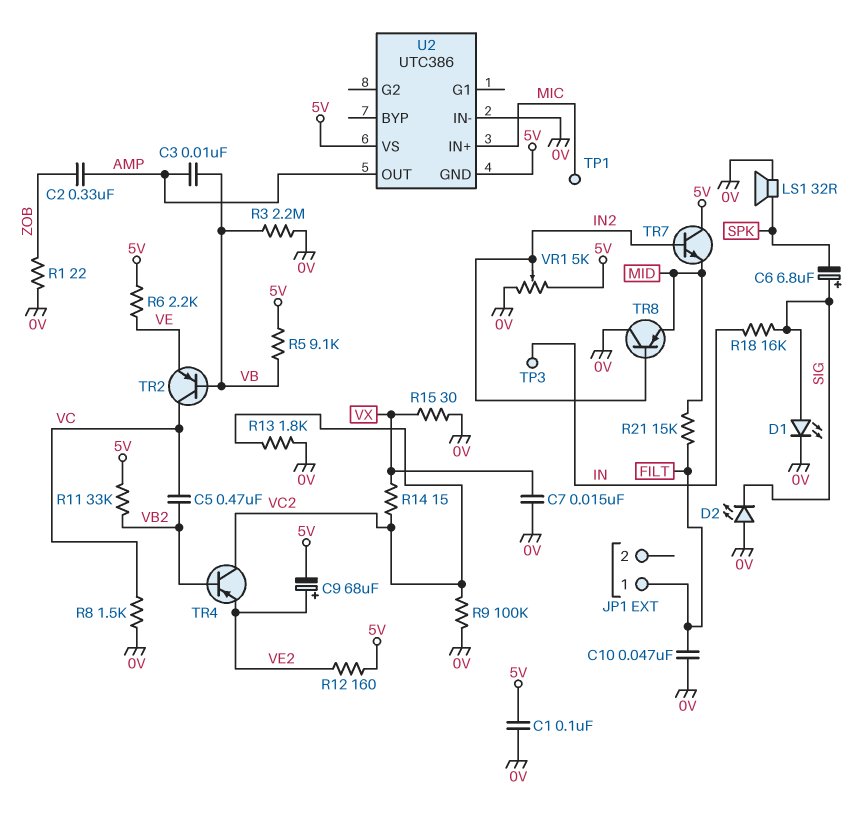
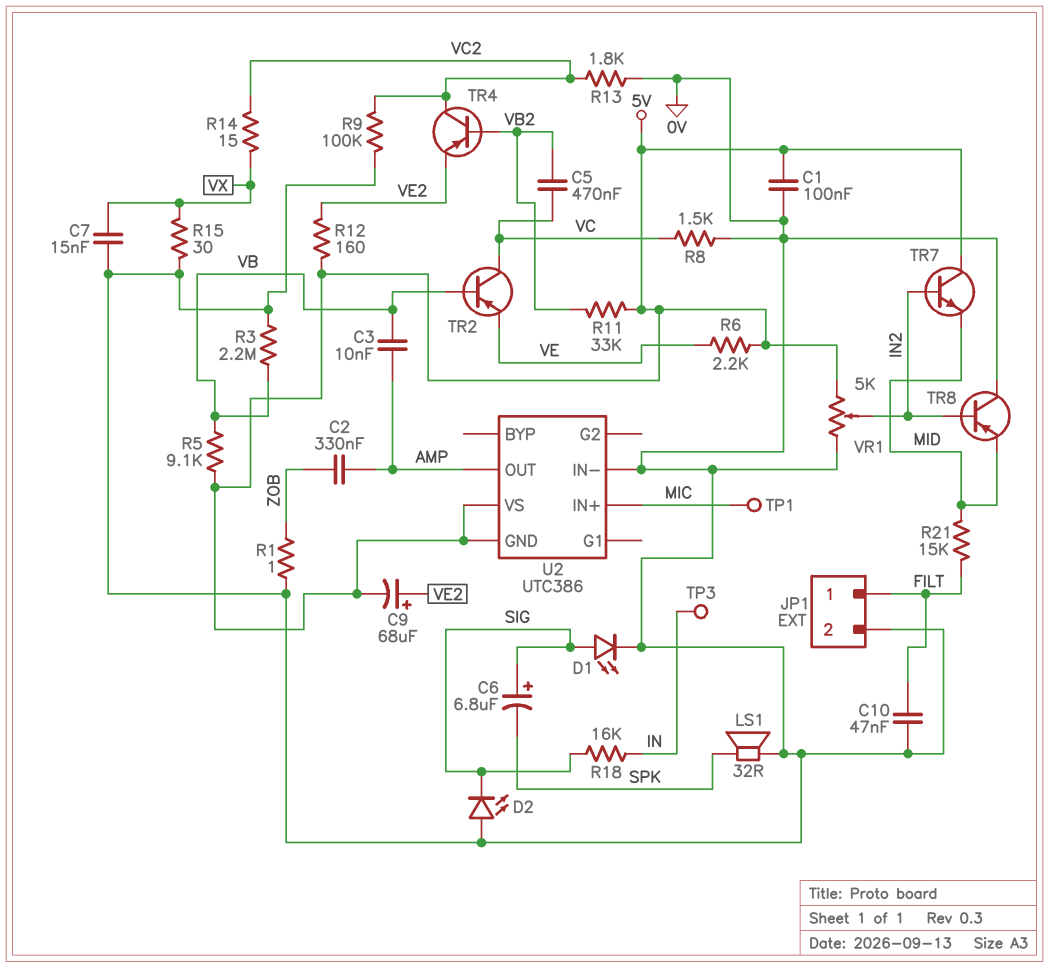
JP1 pin 2: none -> 0V
R1: 22 (0V, ZOB) -> 1 (0V, ZOB)

